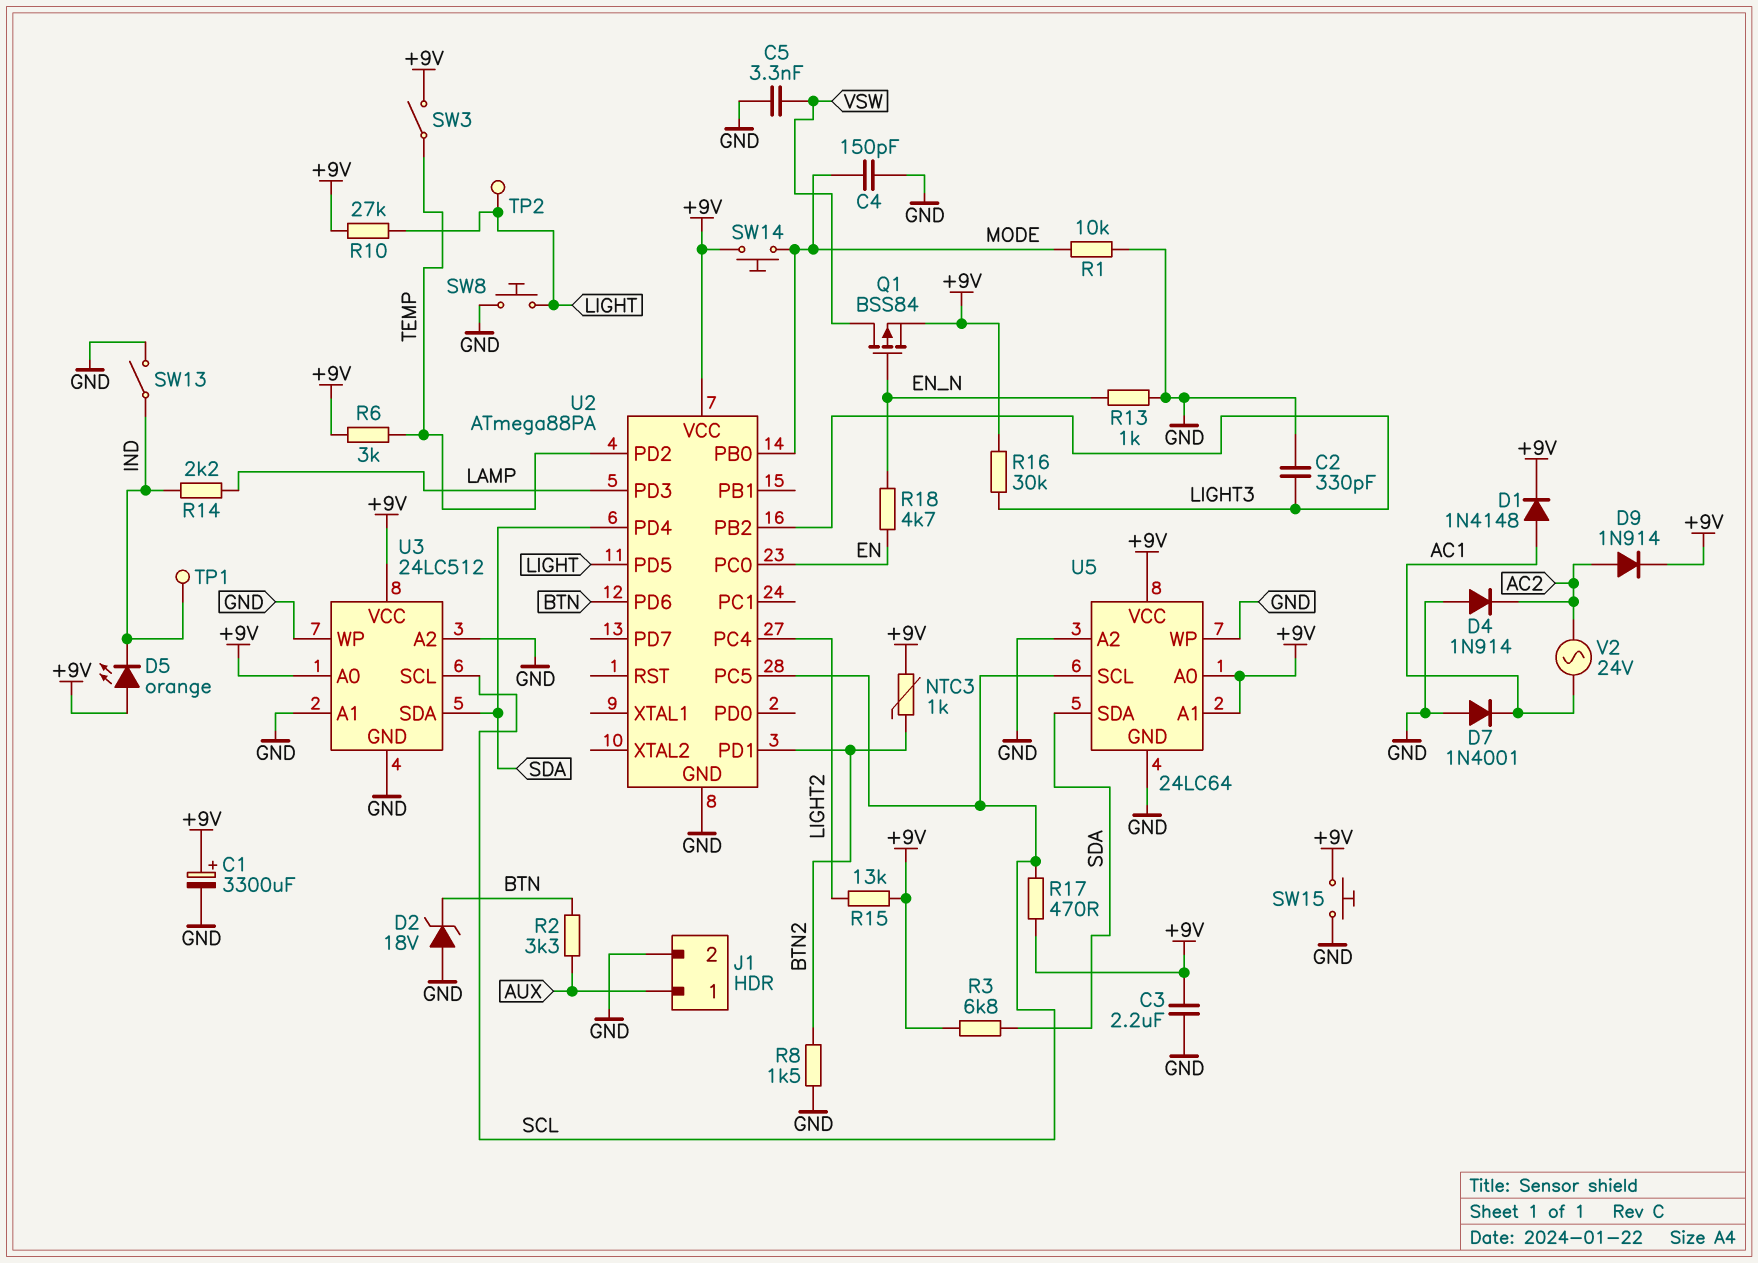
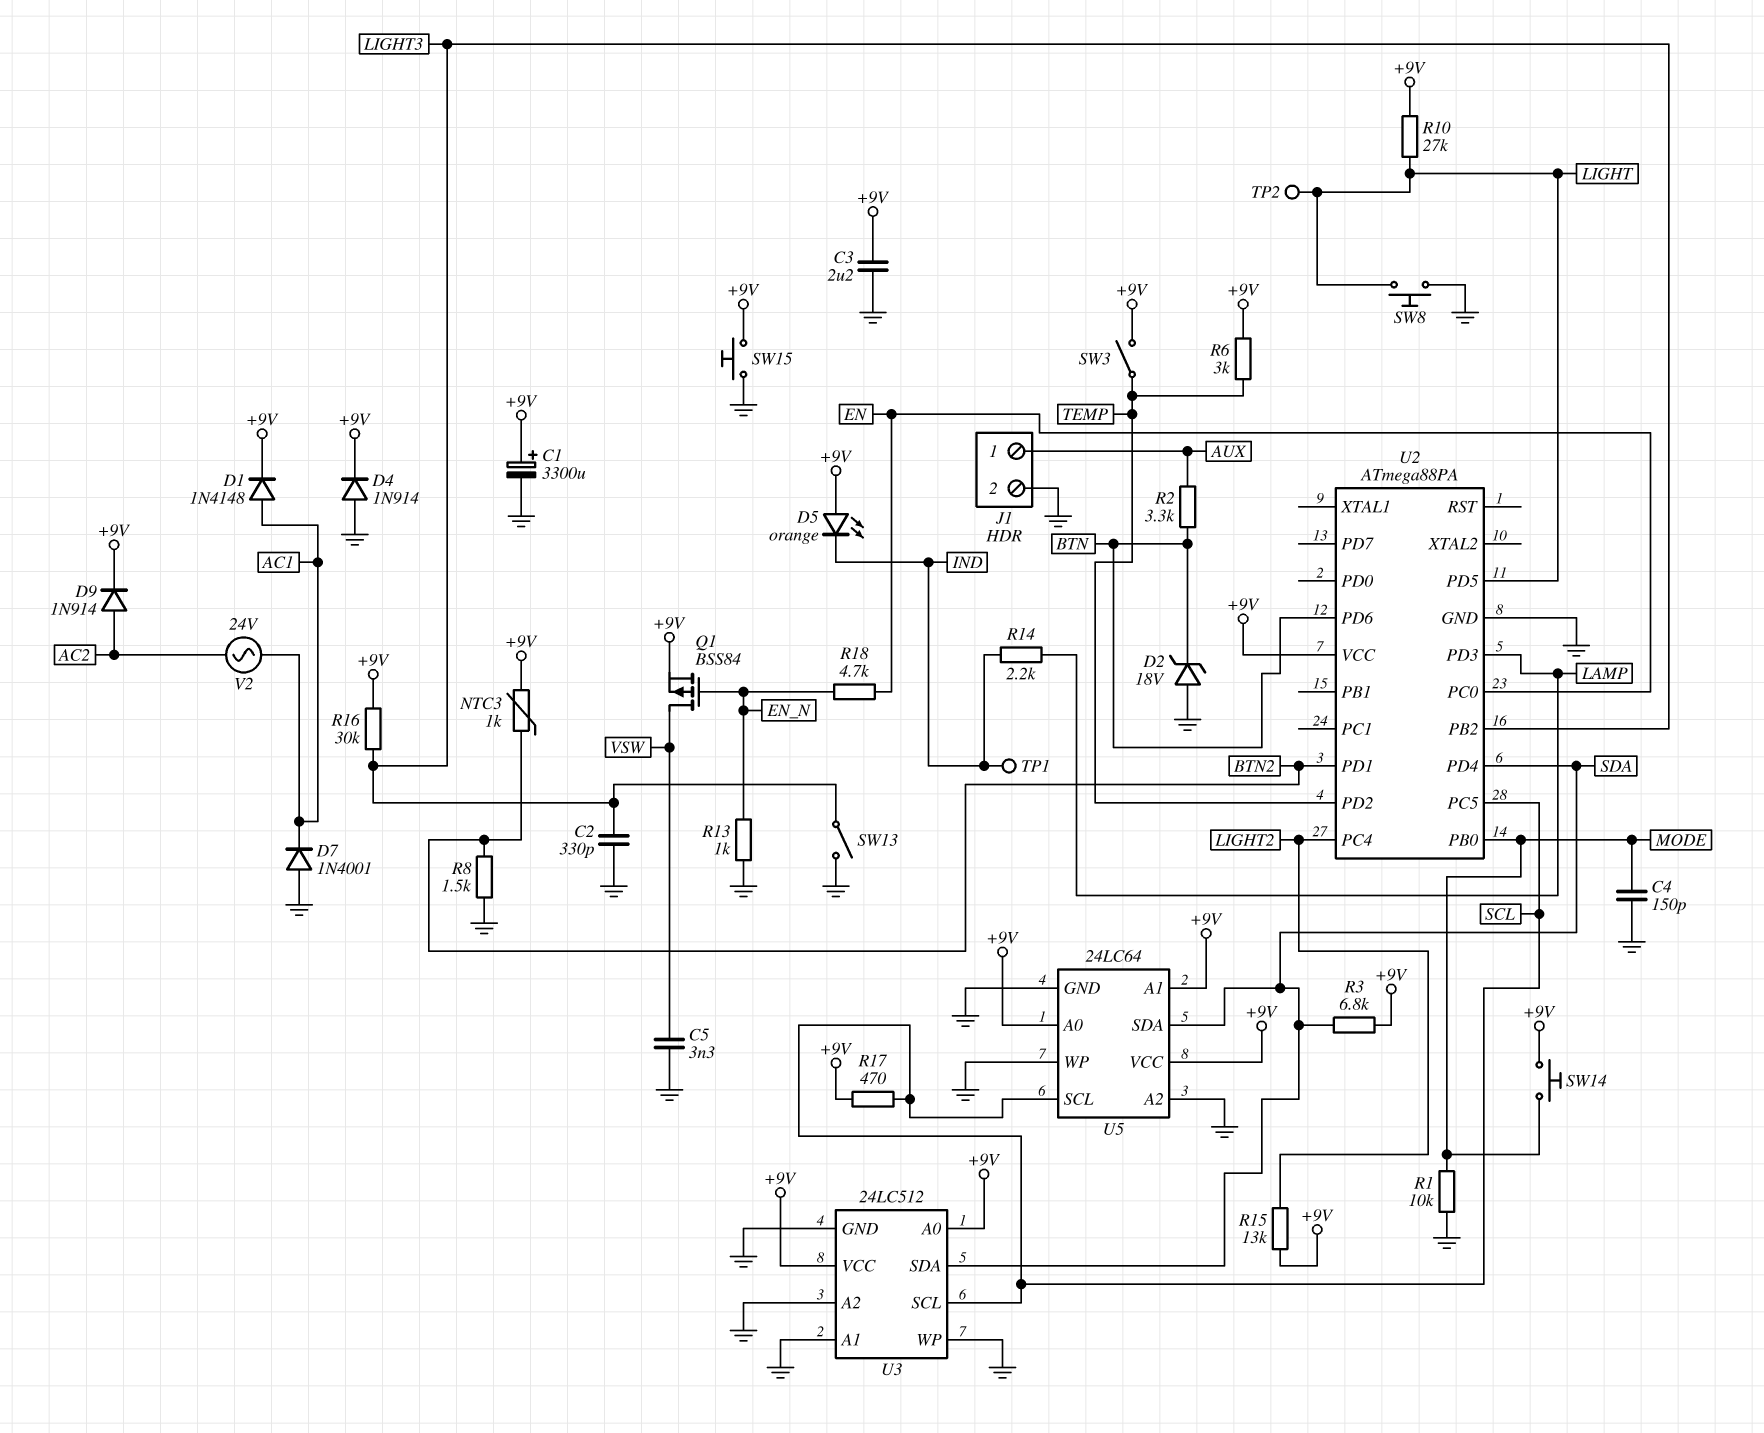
D4: diode 1N914 (A GND, K AC2) -> diode 1N914 (A GND, K +9V)
SW13: switch (GND, IND) -> switch (GND, LIGHT3)

